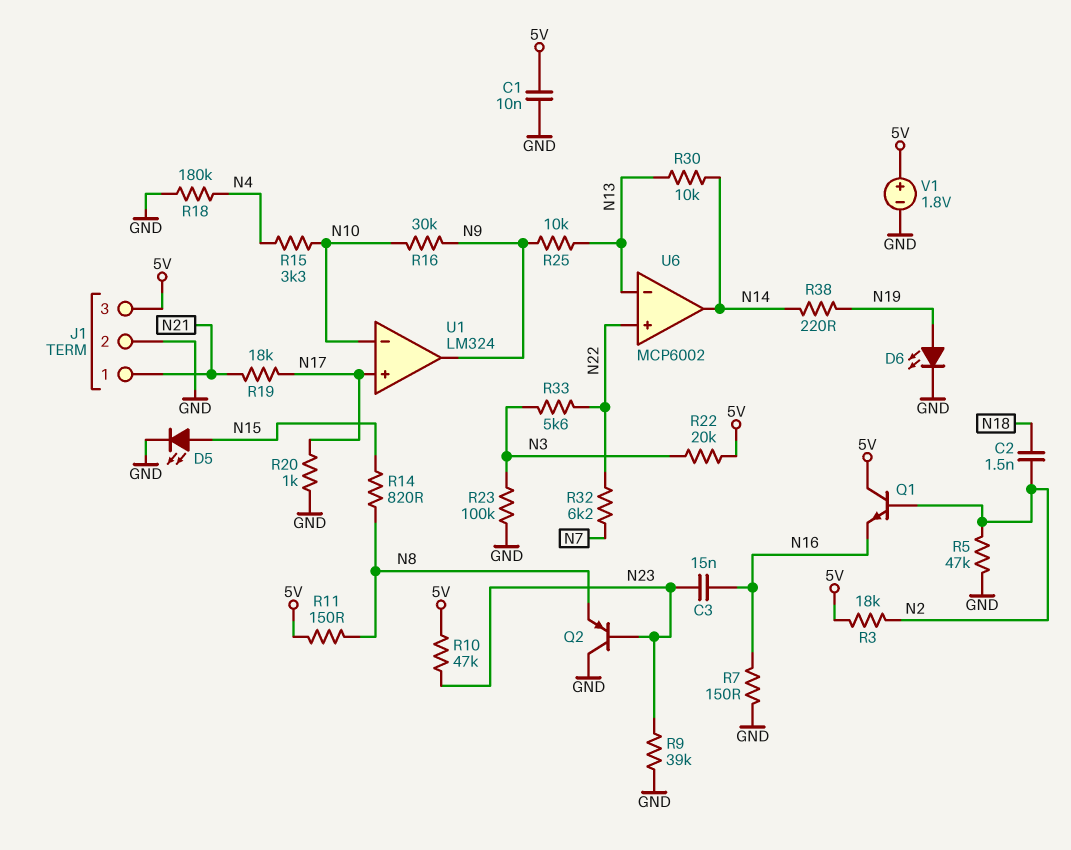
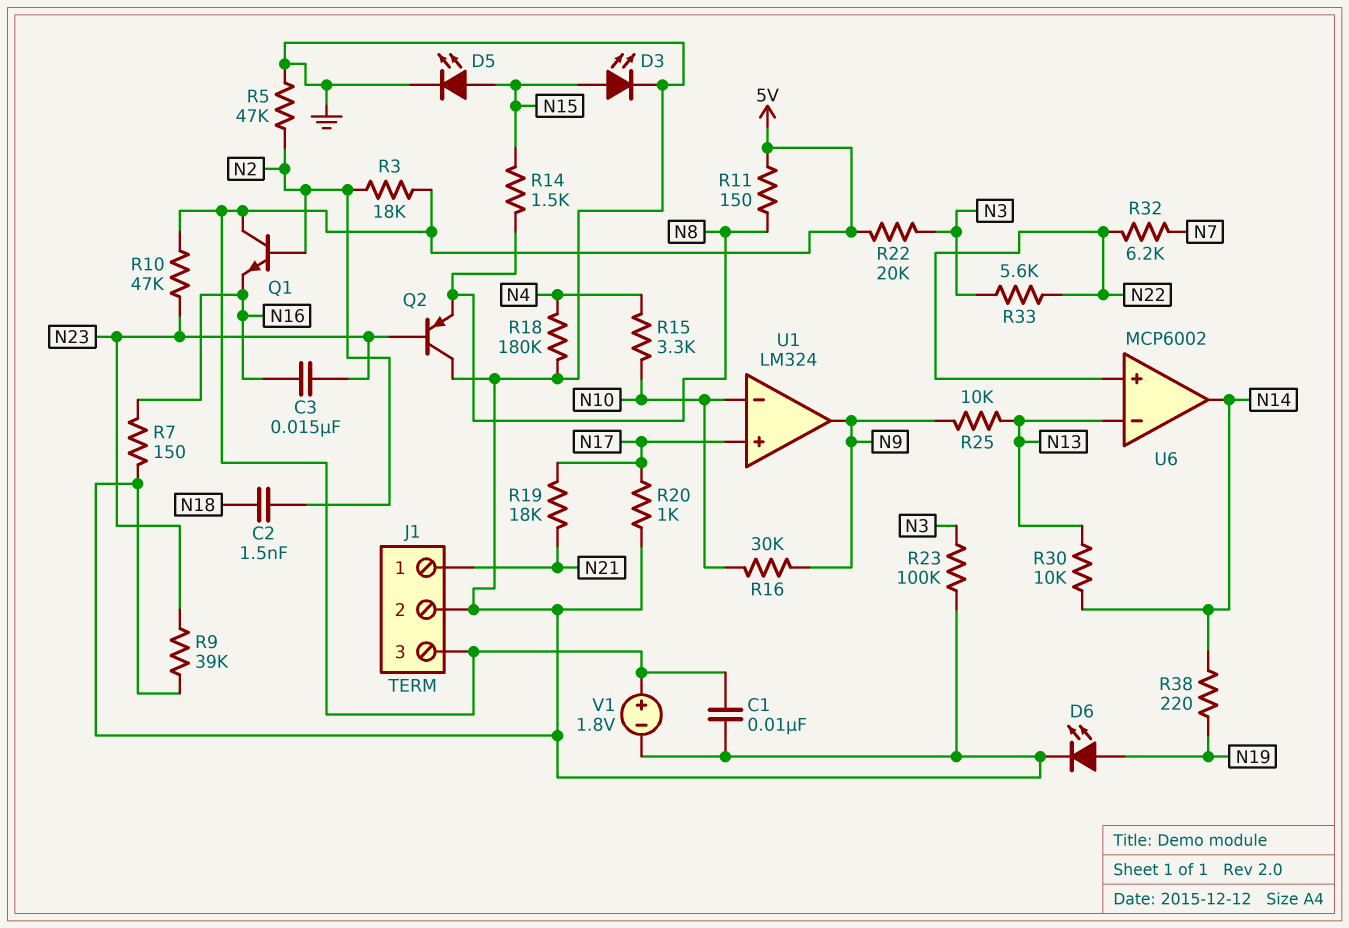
D3: none -> LED (A N15, K GND)
R14: 820 (N8, N15) -> 1.5k (N8, N15)

